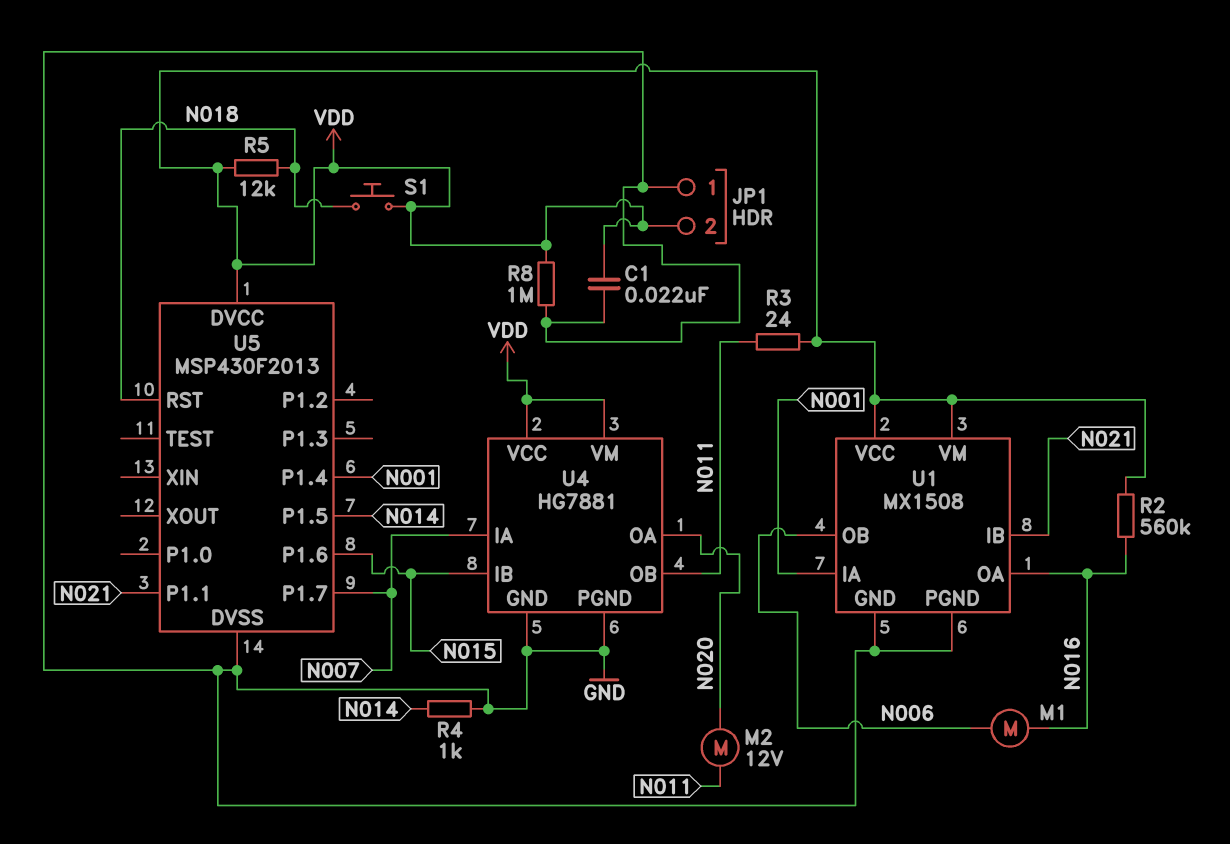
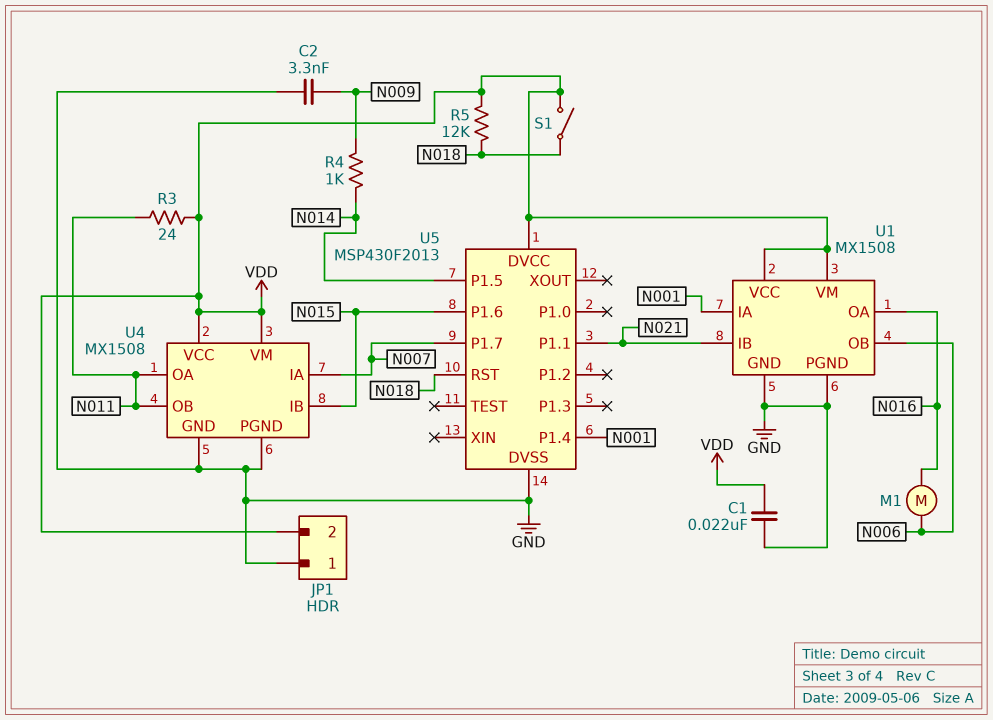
C2: none -> 3.3nF (GND, N009)
M2: motor 12V (N011, N020) -> none
R2: 560k (N016, VDD) -> none
R4: 1k (GND, N014) -> 1k (N009, N014)
R8: 1M (GND, VDD) -> none
S1: button (N018, VDD) -> switch (N018, VDD)
U4: HG7881 -> MX1508
U4 pin OA: N020 -> N011

